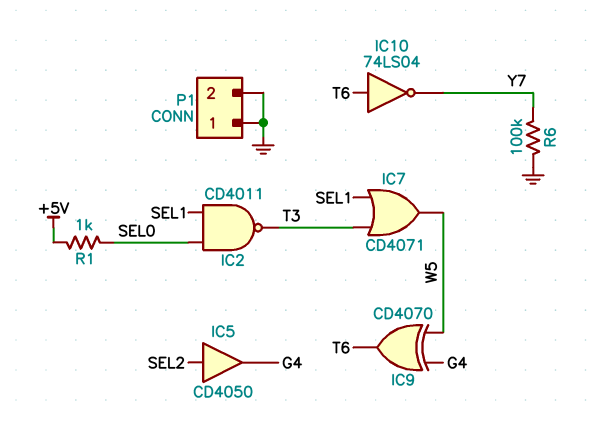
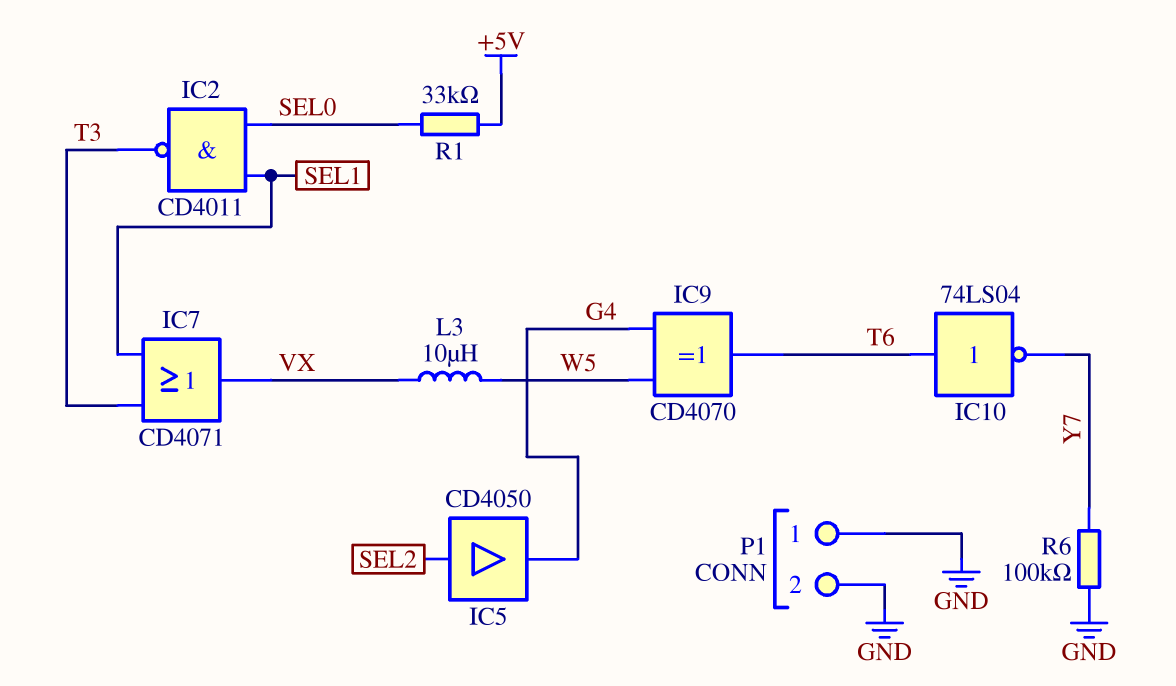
IC7: OR CD4071 (in SEL1, in T3, out W5) -> OR CD4071 (in SEL1, in T3, out VX)
L3: none -> 10uH (VX, W5)
R1: 1k (+5V, SEL0) -> 33k (+5V, SEL0)

